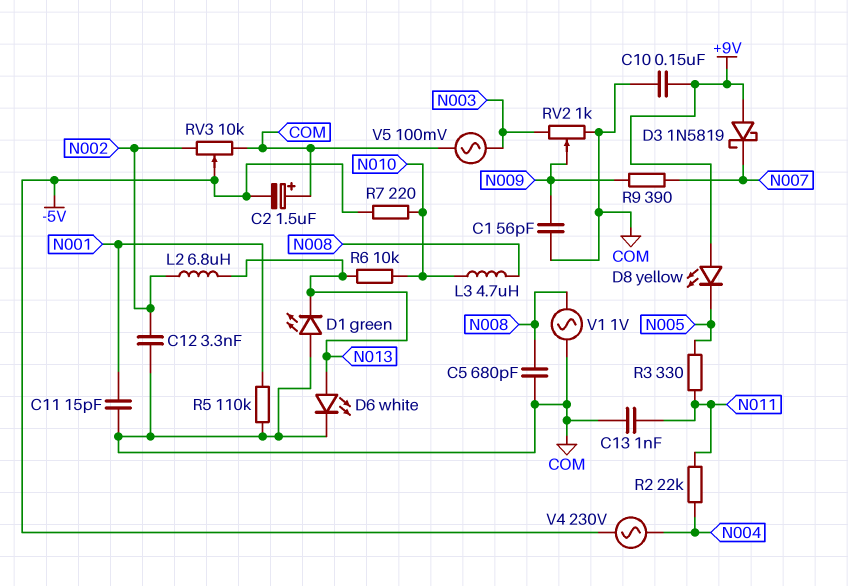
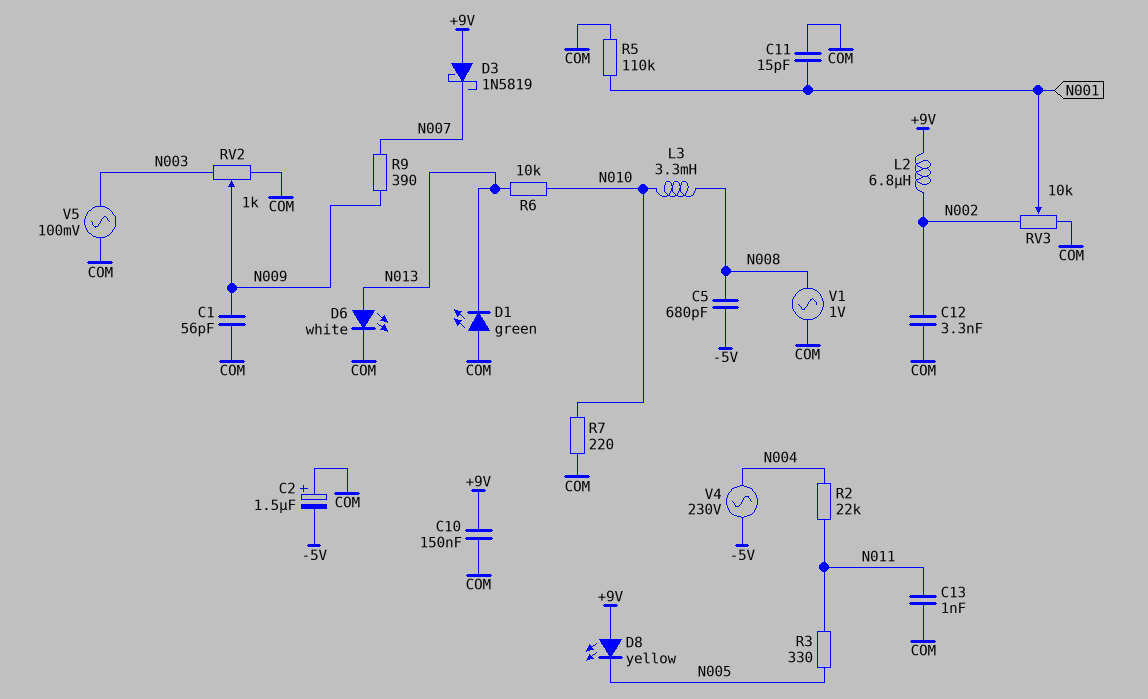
C5: 680pF (COM, N008) -> 680pF (-5V, N008)
L2: 6.8uH (N002, N013) -> 6.8uH (+9V, N002)
L3: 4.7uH (N008, N010) -> 3.3mH (N008, N010)
R7: 220 (-5V, N010) -> 220 (COM, N010)
RV3: 10k (COM, N002, wiper -5V) -> 10k (COM, N002, wiper N001)

